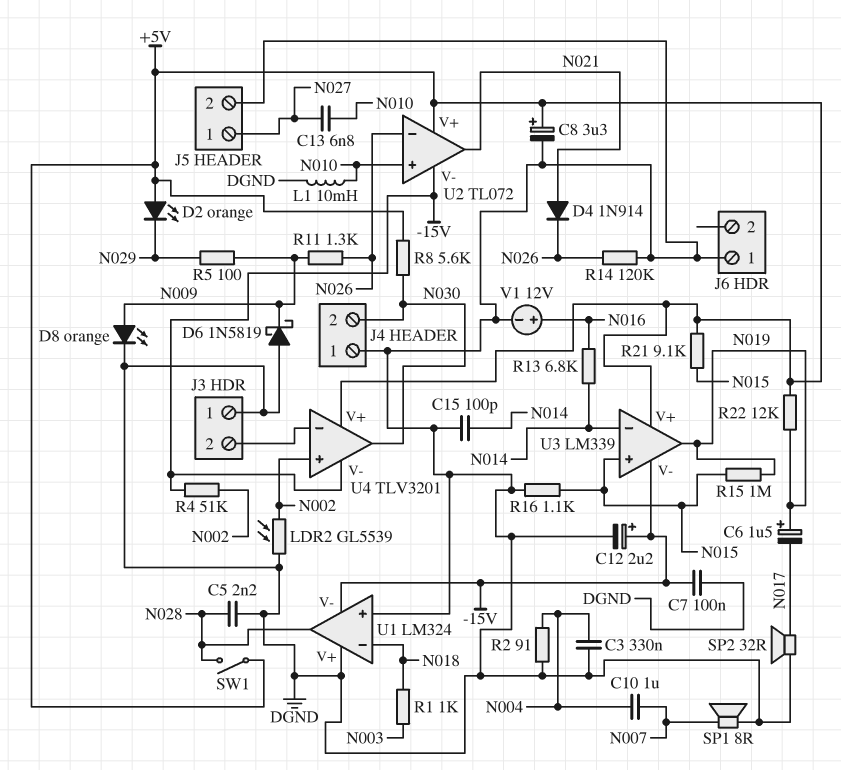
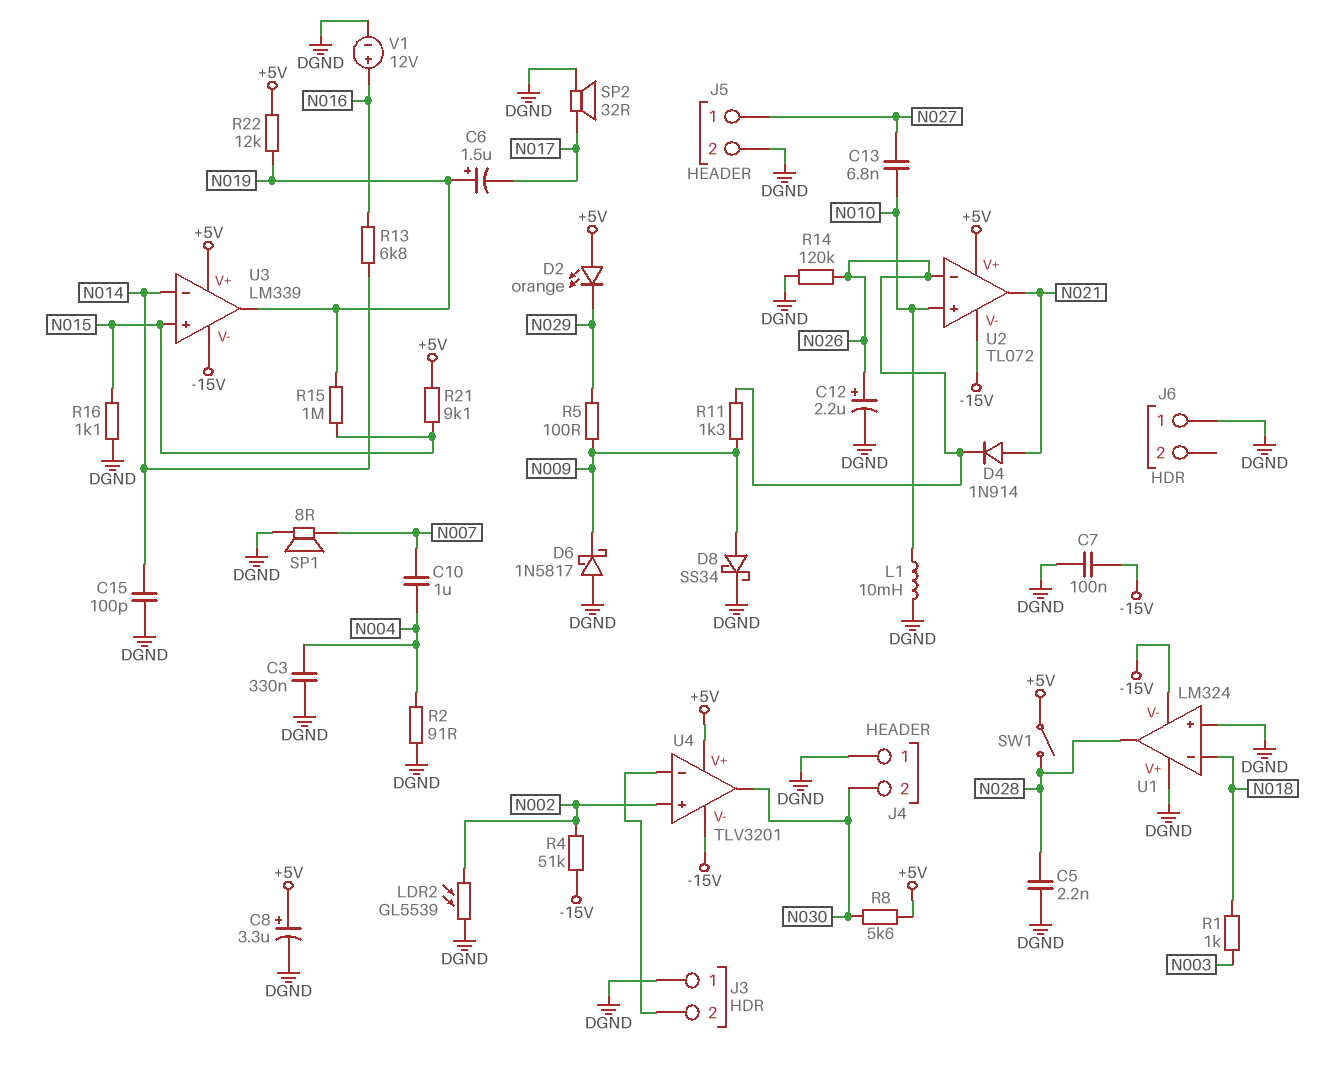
C12: 2.2uF (plus -15V, minus DGND) -> 2.2uF (plus N026, minus DGND)
D6: schottky 1N5819 (A DGND, K N009) -> schottky 1N5817 (A DGND, K N009)
D8: LED orange (A N009, K DGND) -> schottky SS34 (A N009, K DGND)

